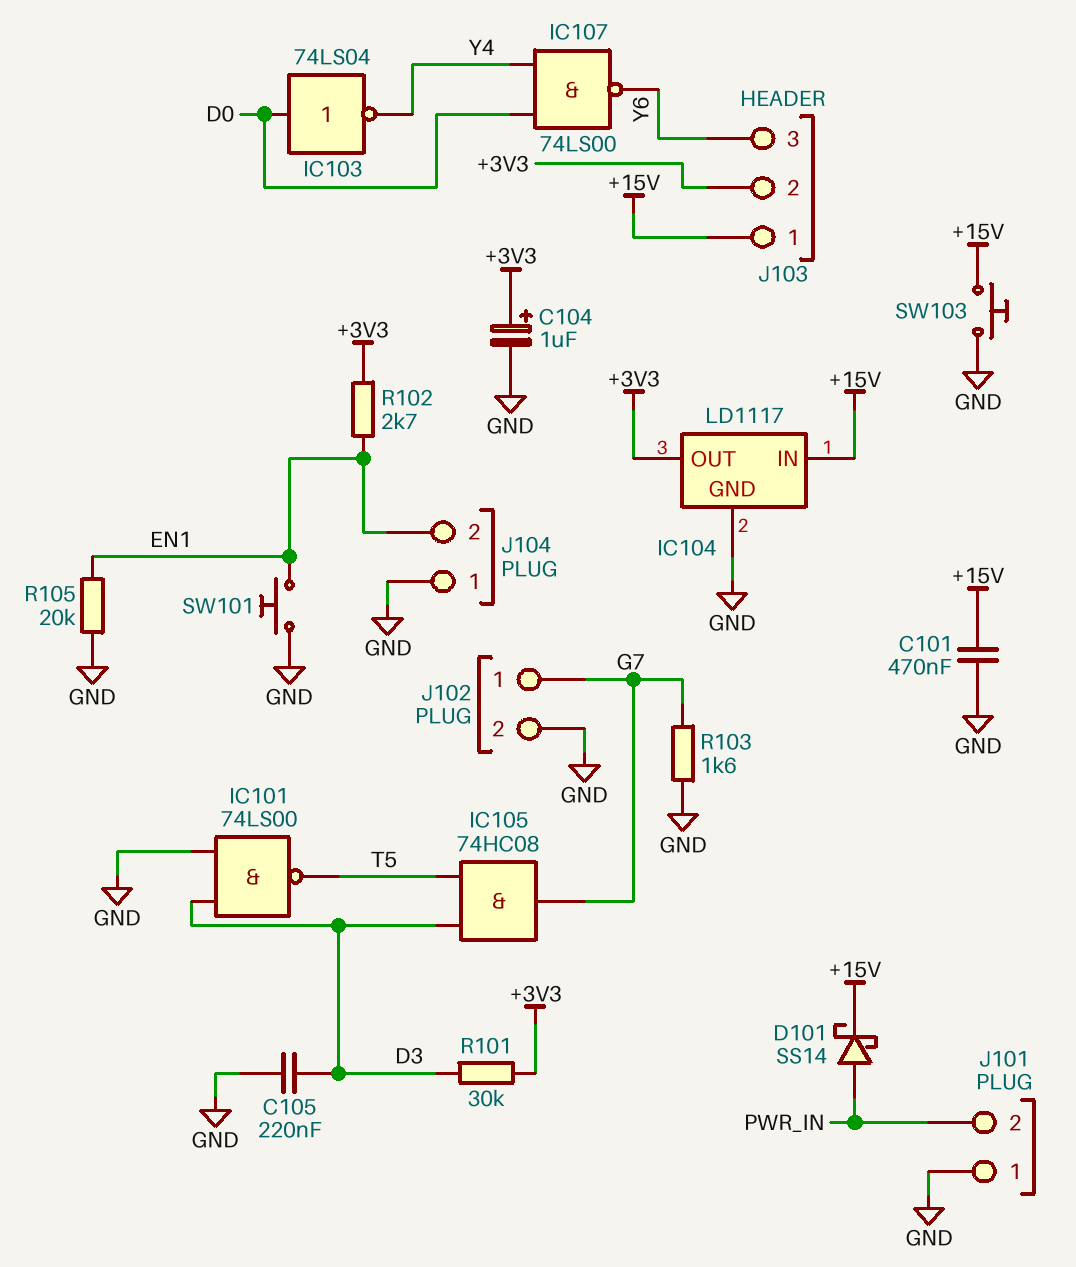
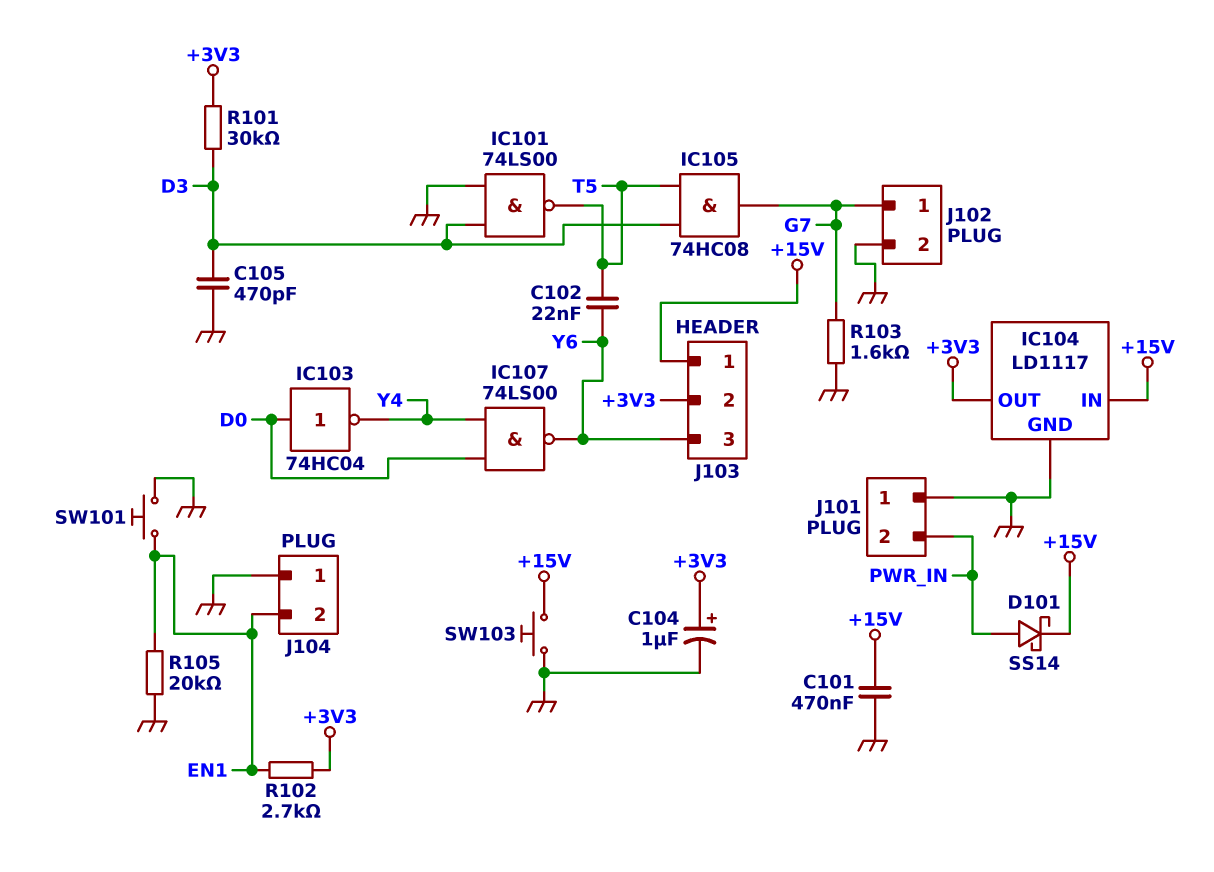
C102: none -> 22nF (T5, Y6)
C105: 220nF (D3, GND) -> 470pF (D3, GND)
IC103: NOT 74LS04 (in D0, out Y4) -> NOT 74HC04 (in D0, out Y4)

